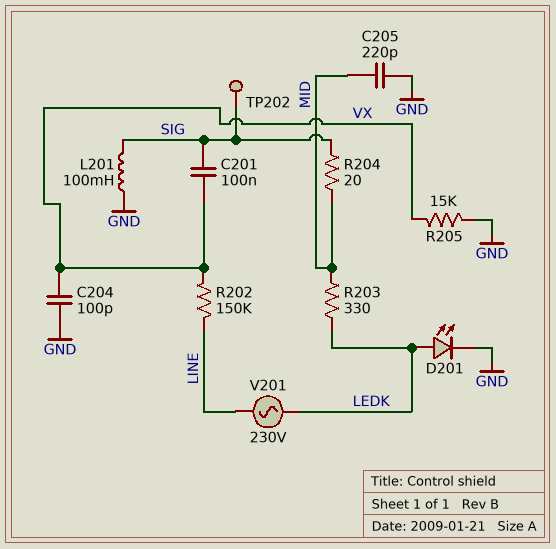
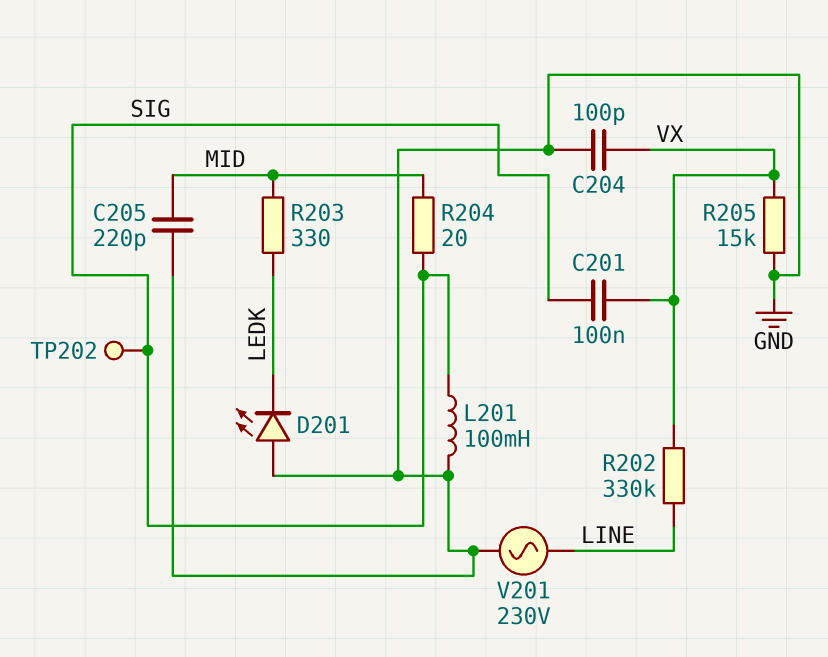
D201: LED (A LEDK, K GND) -> LED (A GND, K LEDK)
R202: 150k (LINE, VX) -> 330k (LINE, VX)
V201: AC 230V (LEDK, LINE) -> AC 230V (GND, LINE)

